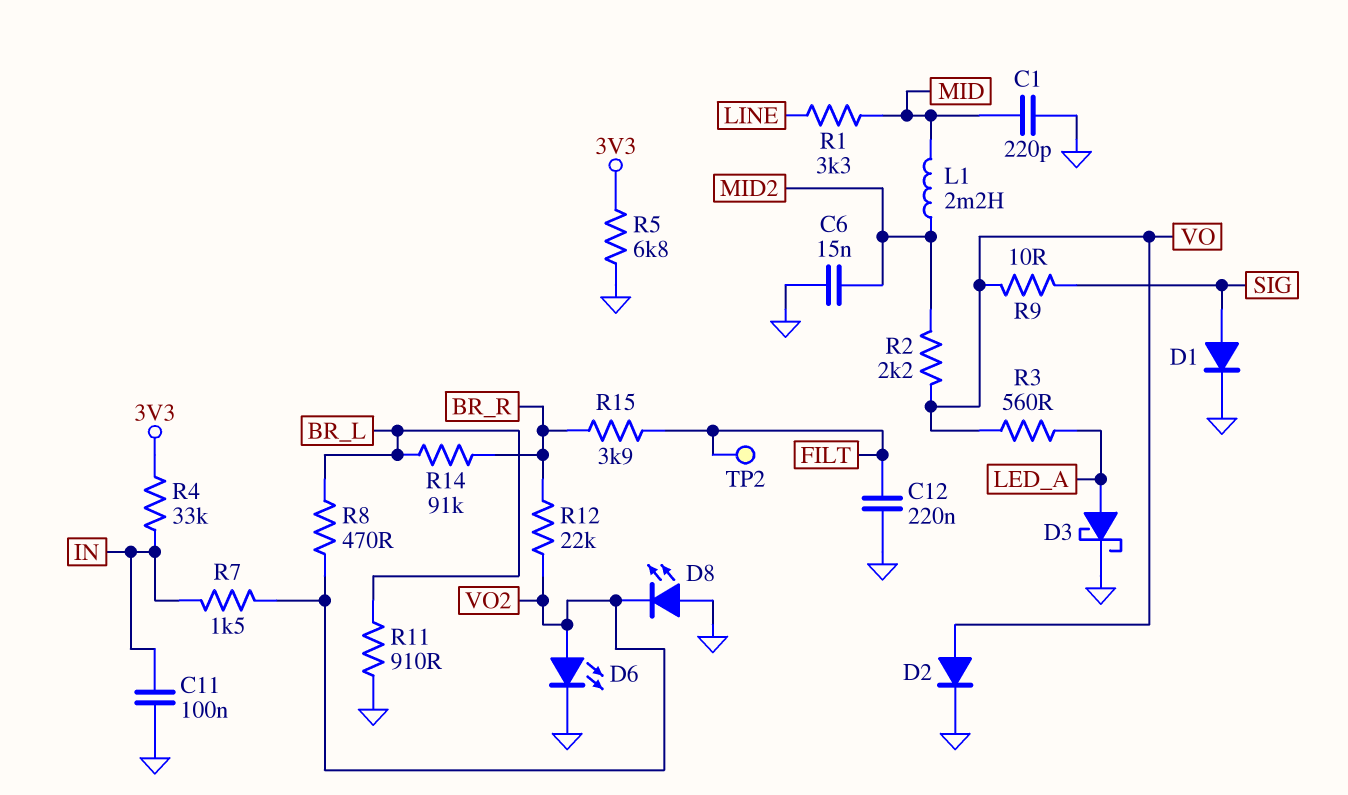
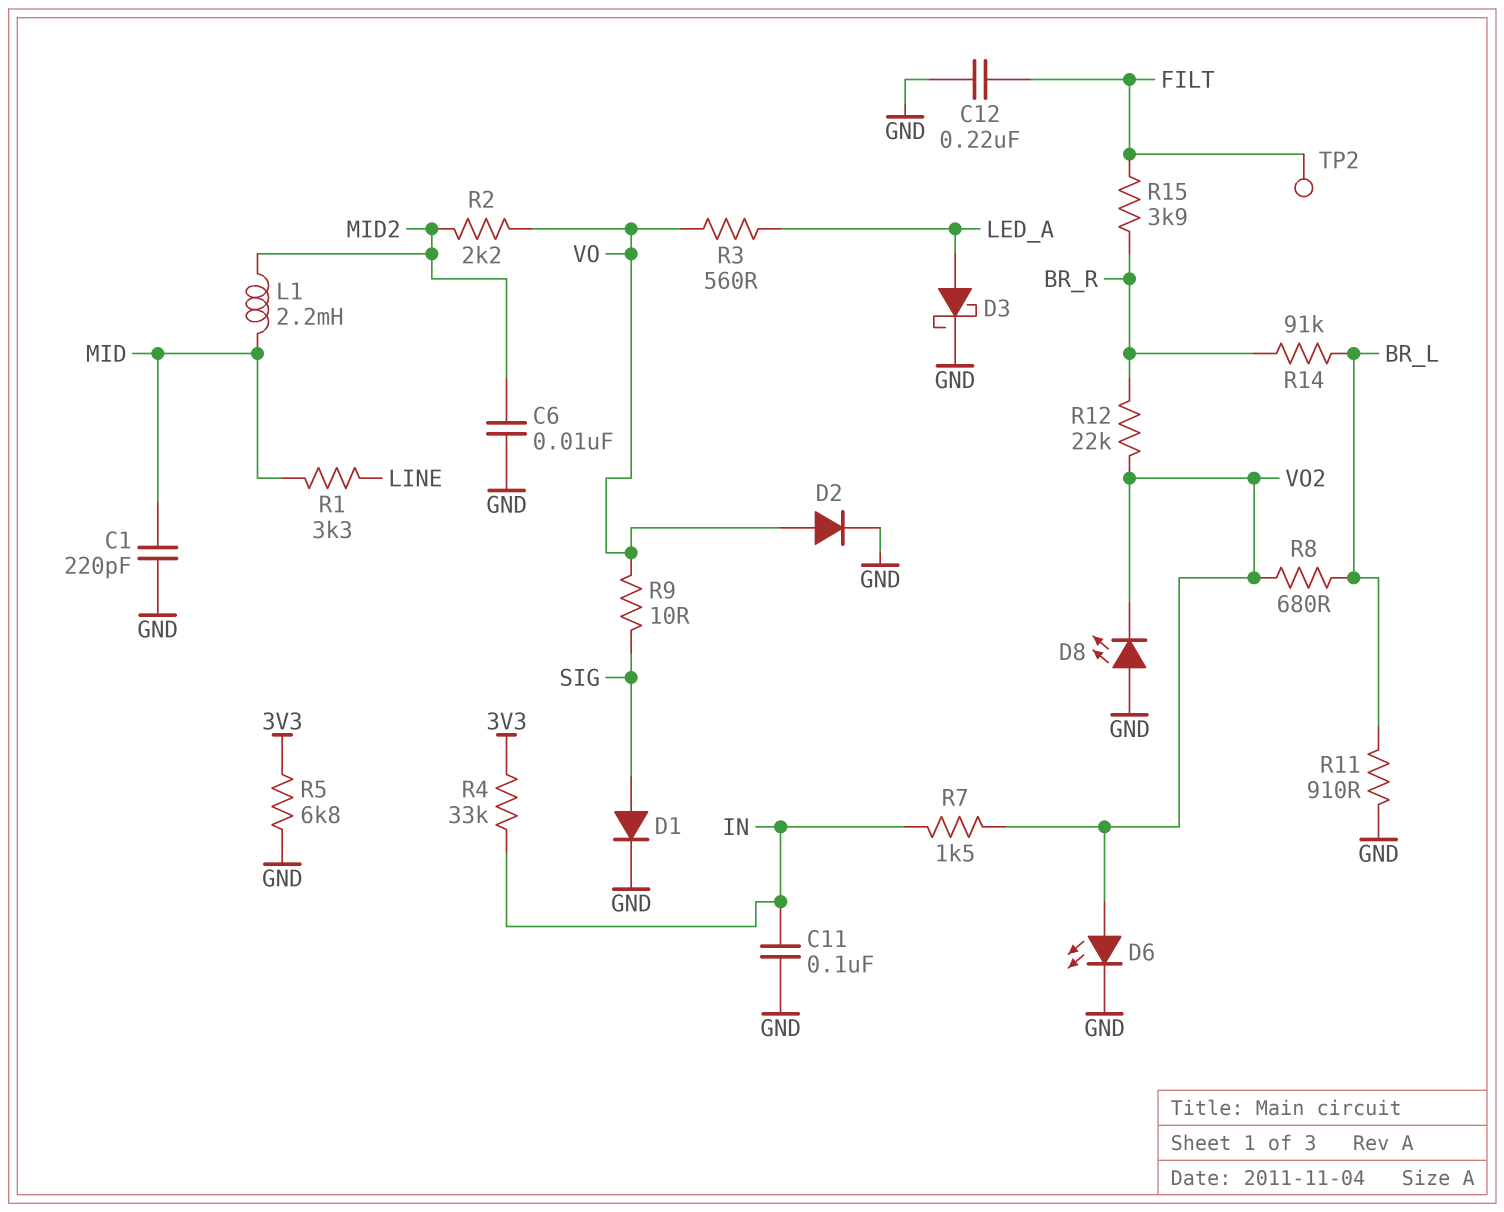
C6: 15nF (GND, MID2) -> 10nF (GND, MID2)
R8: 470 (BR_L, VO2) -> 680 (BR_L, VO2)

